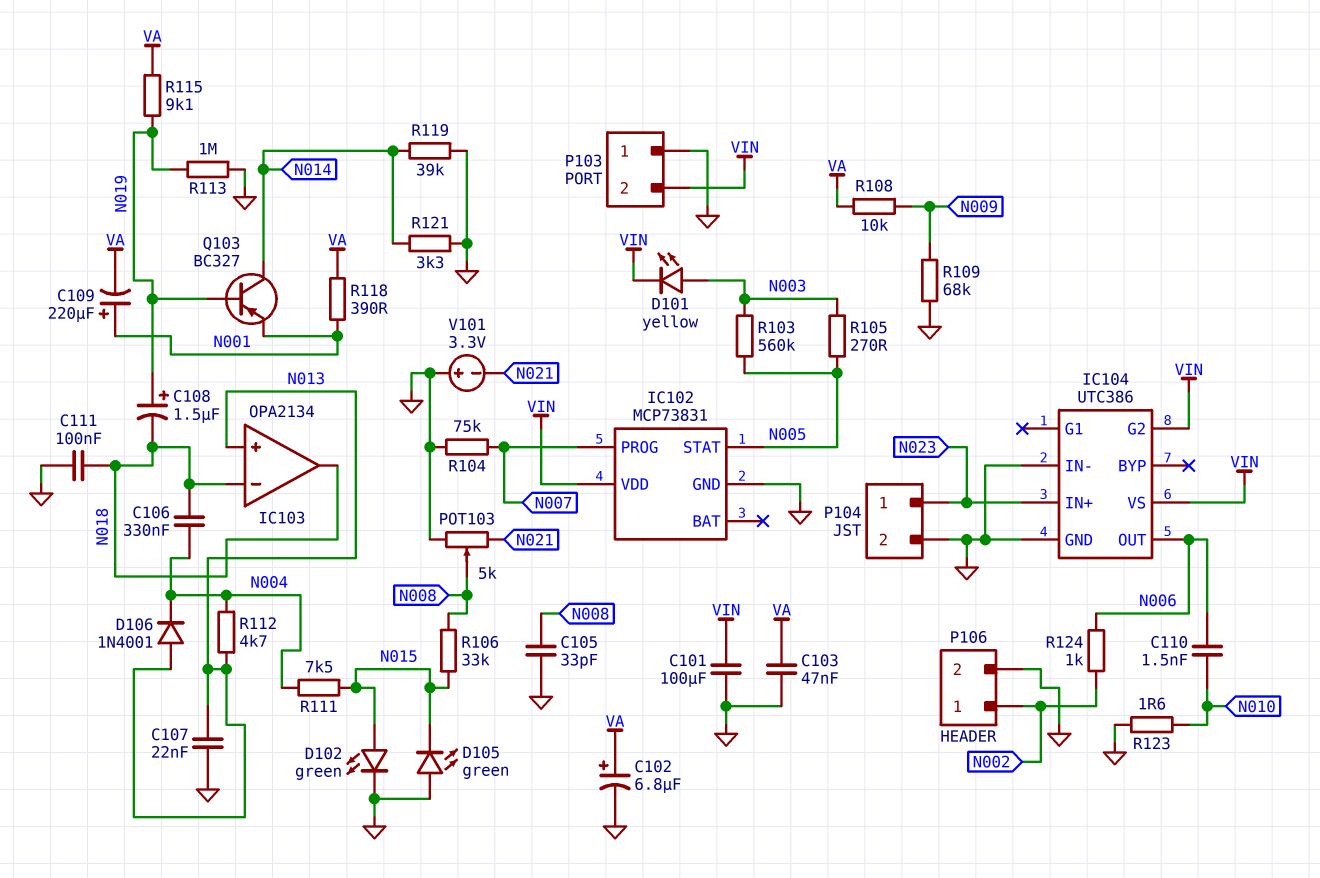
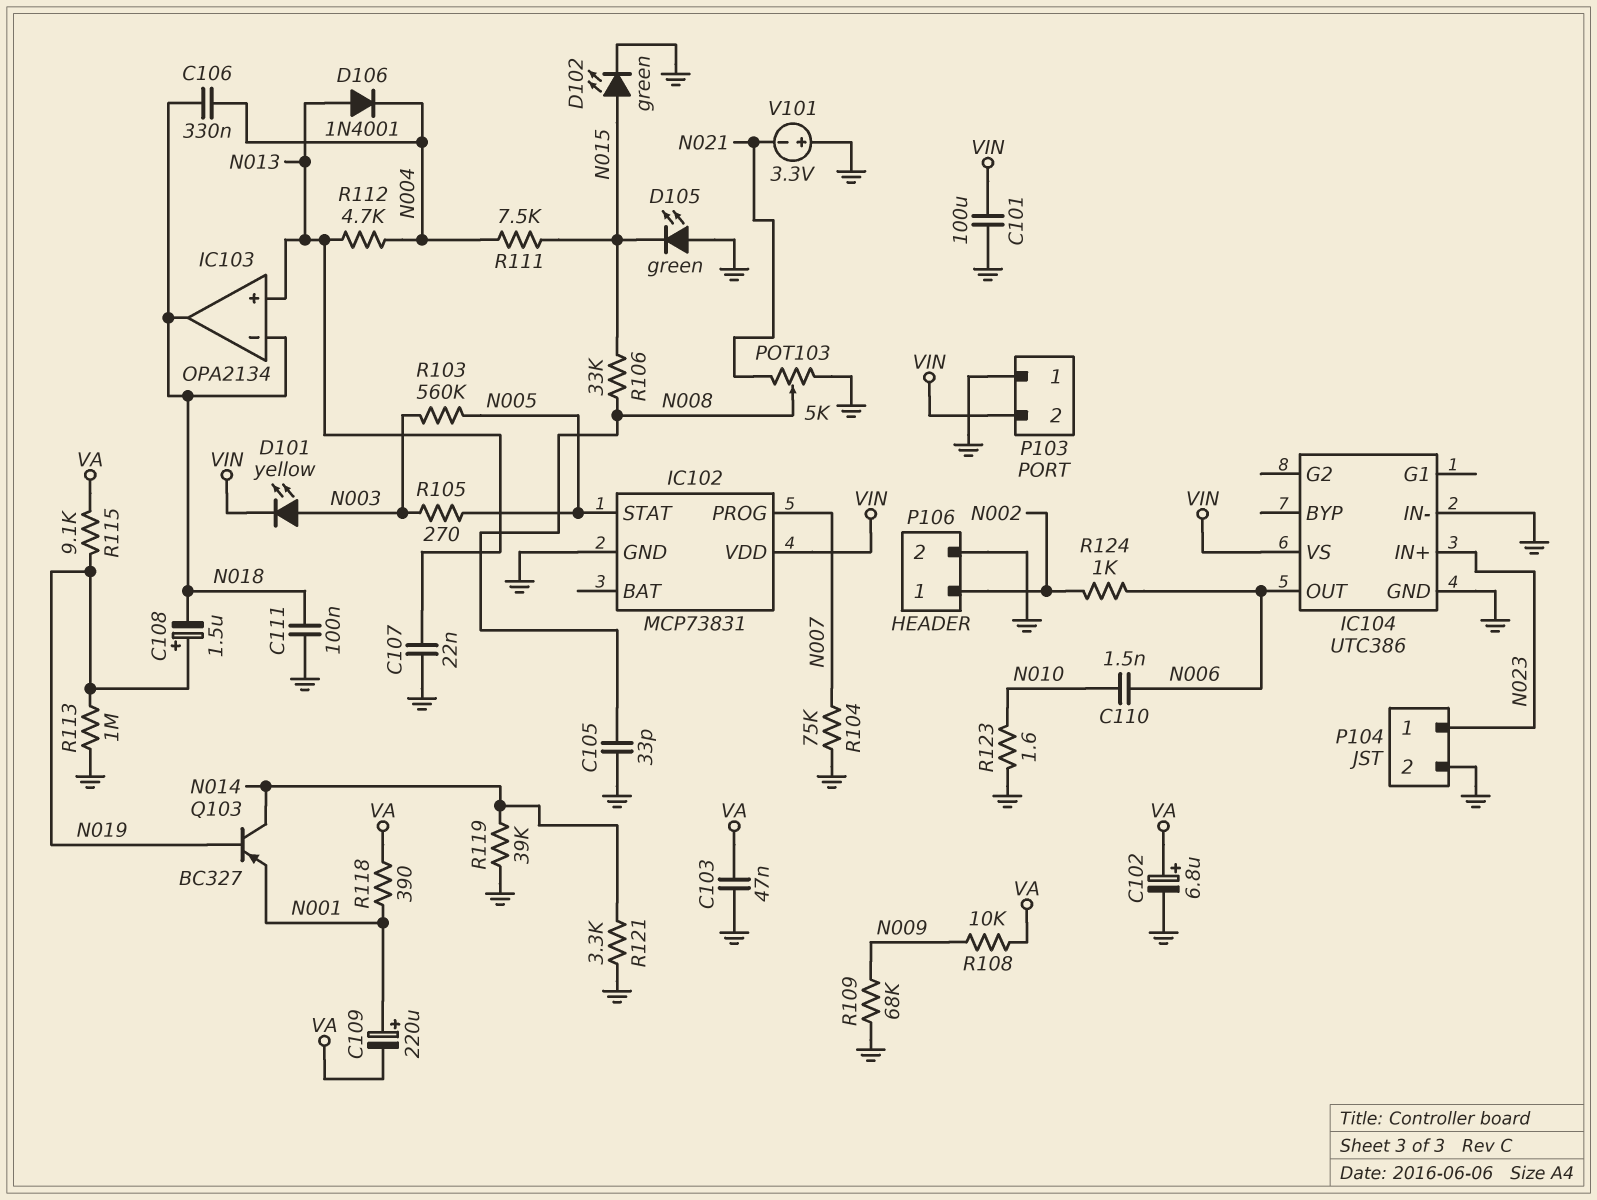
IC104 pin G2: VIN -> none

